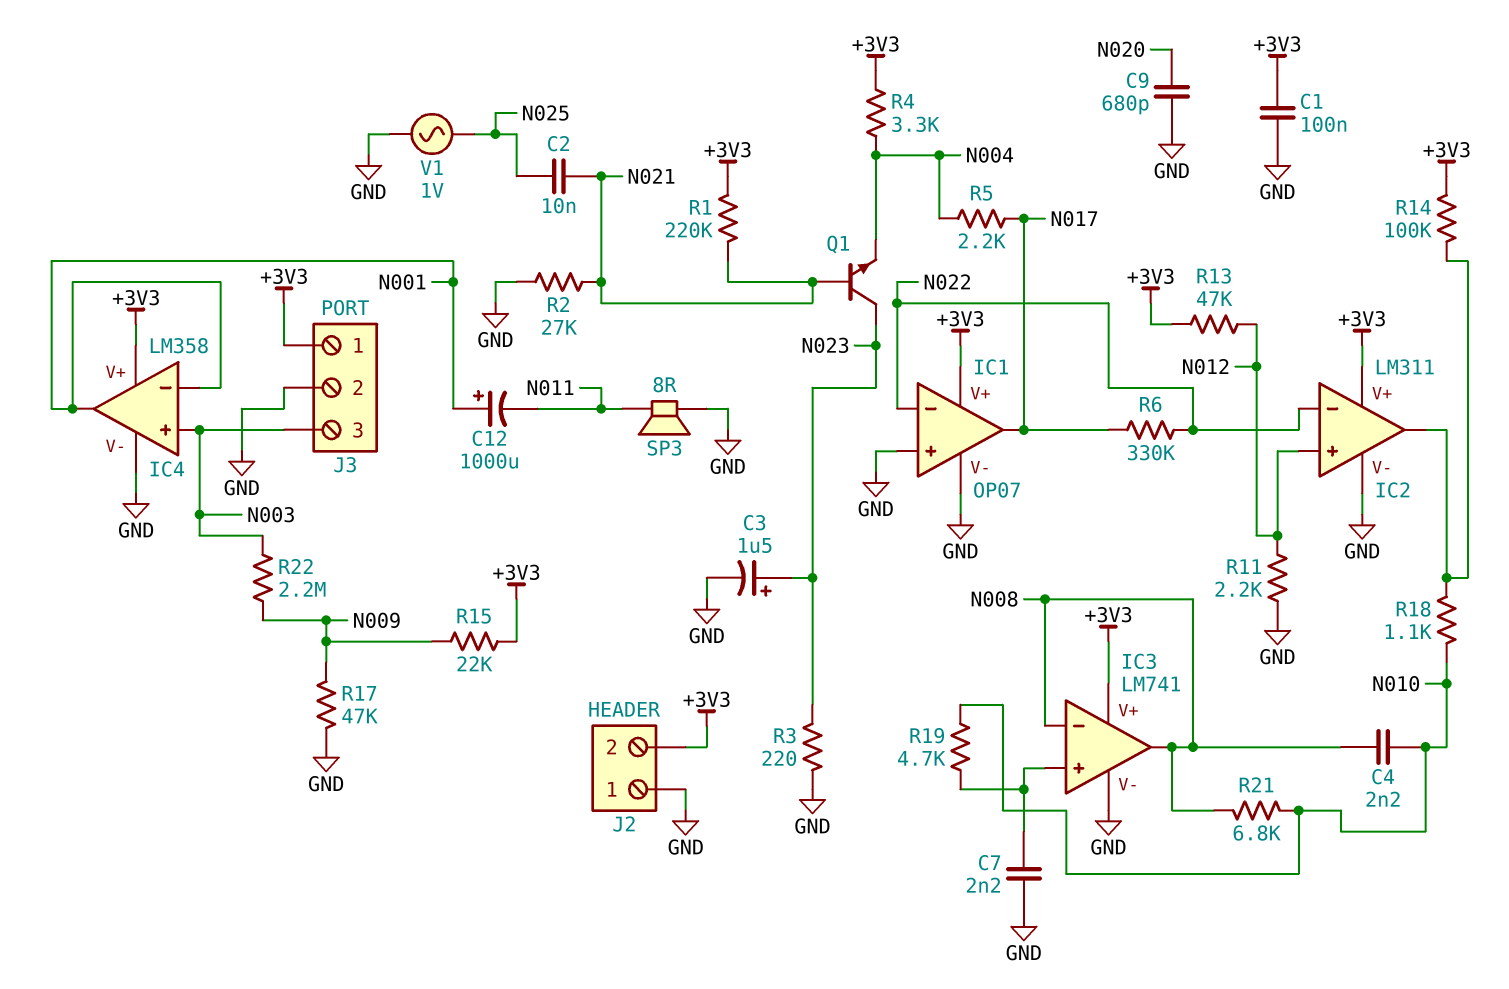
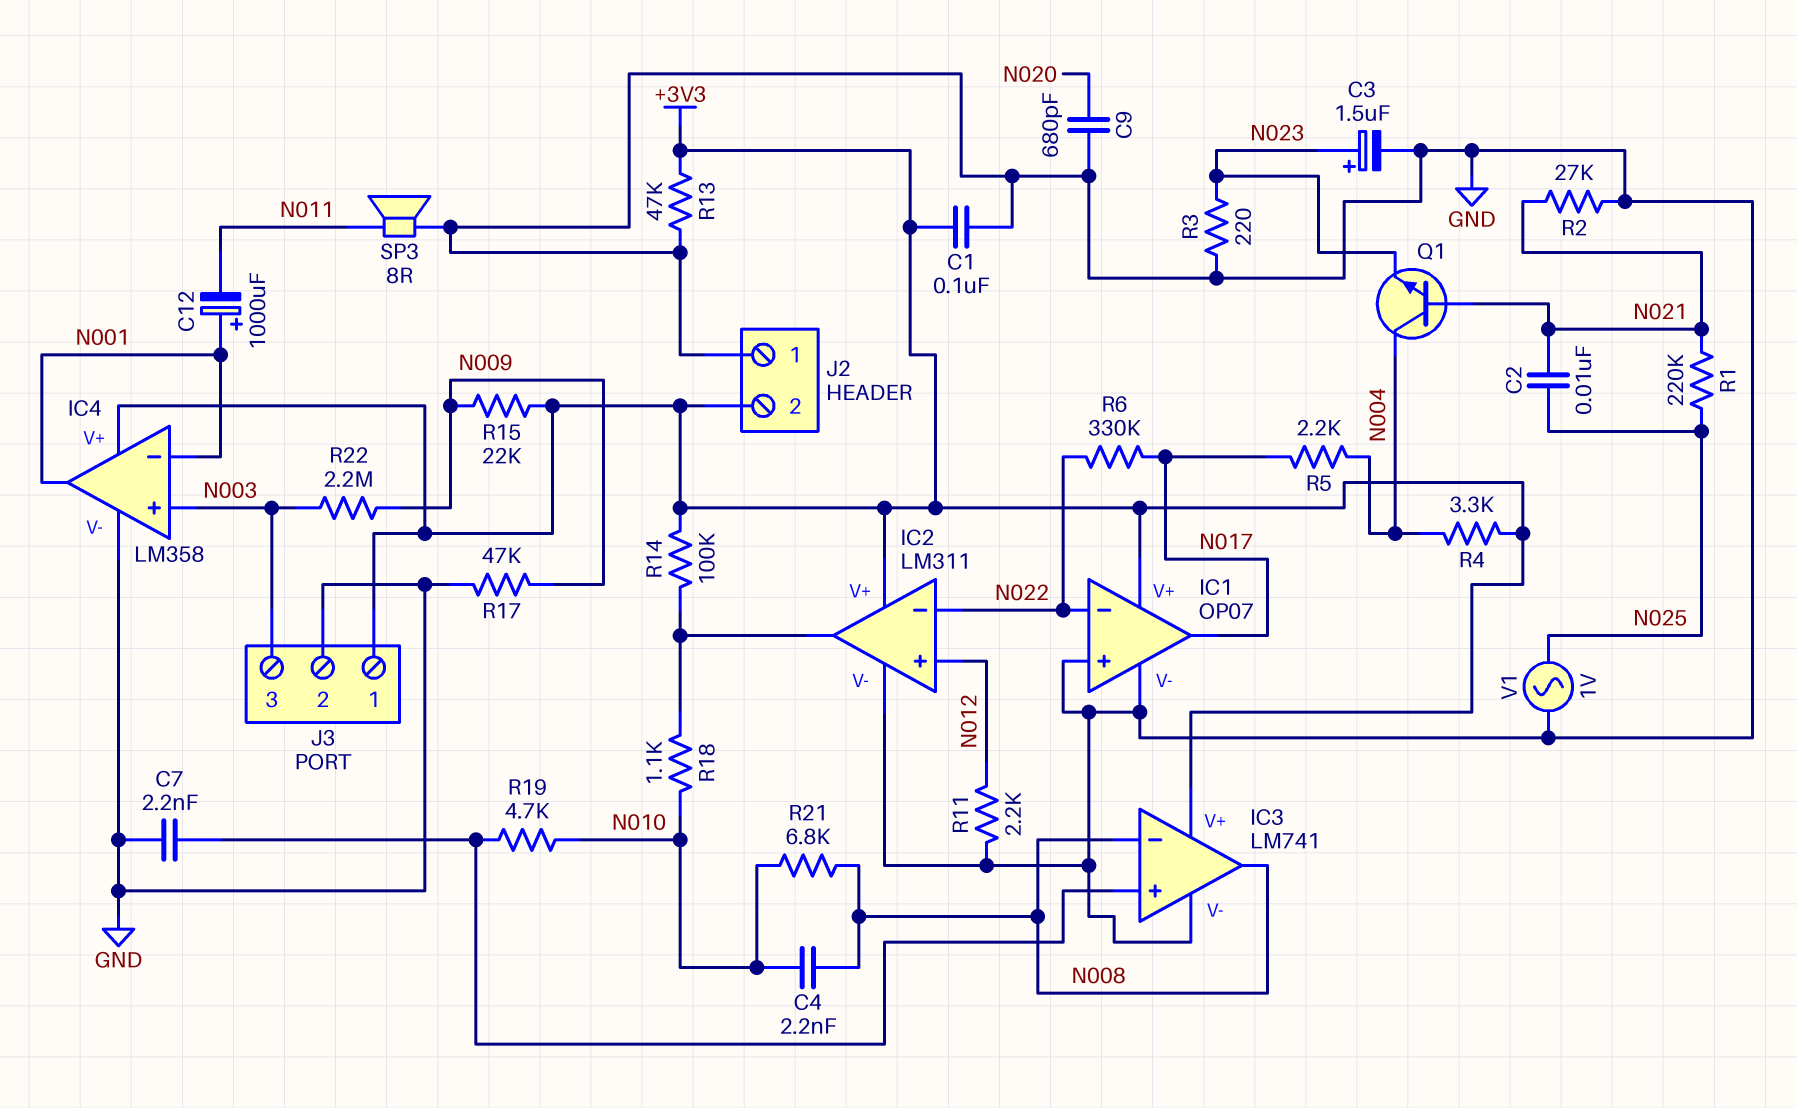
Q1: NPN (B N021, C N023, E N004) -> NPN (B N021, C N004, E N023)
R1: 220k (+3V3, N021) -> 220k (N021, N025)
R13: 47k (+3V3, N012) -> 47k (+3V3, GND)

